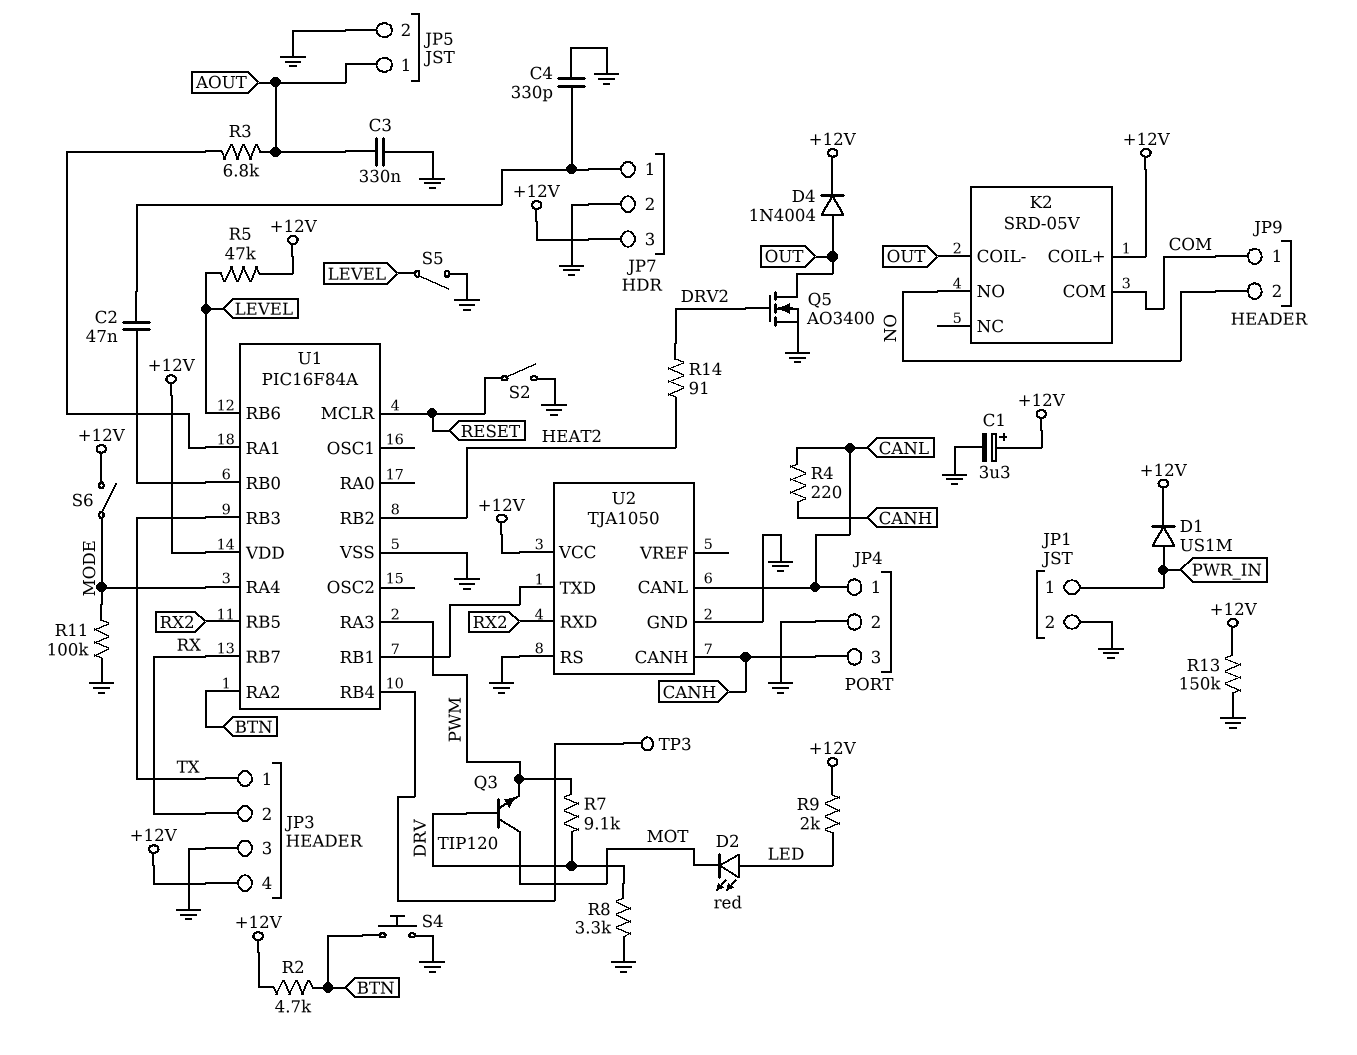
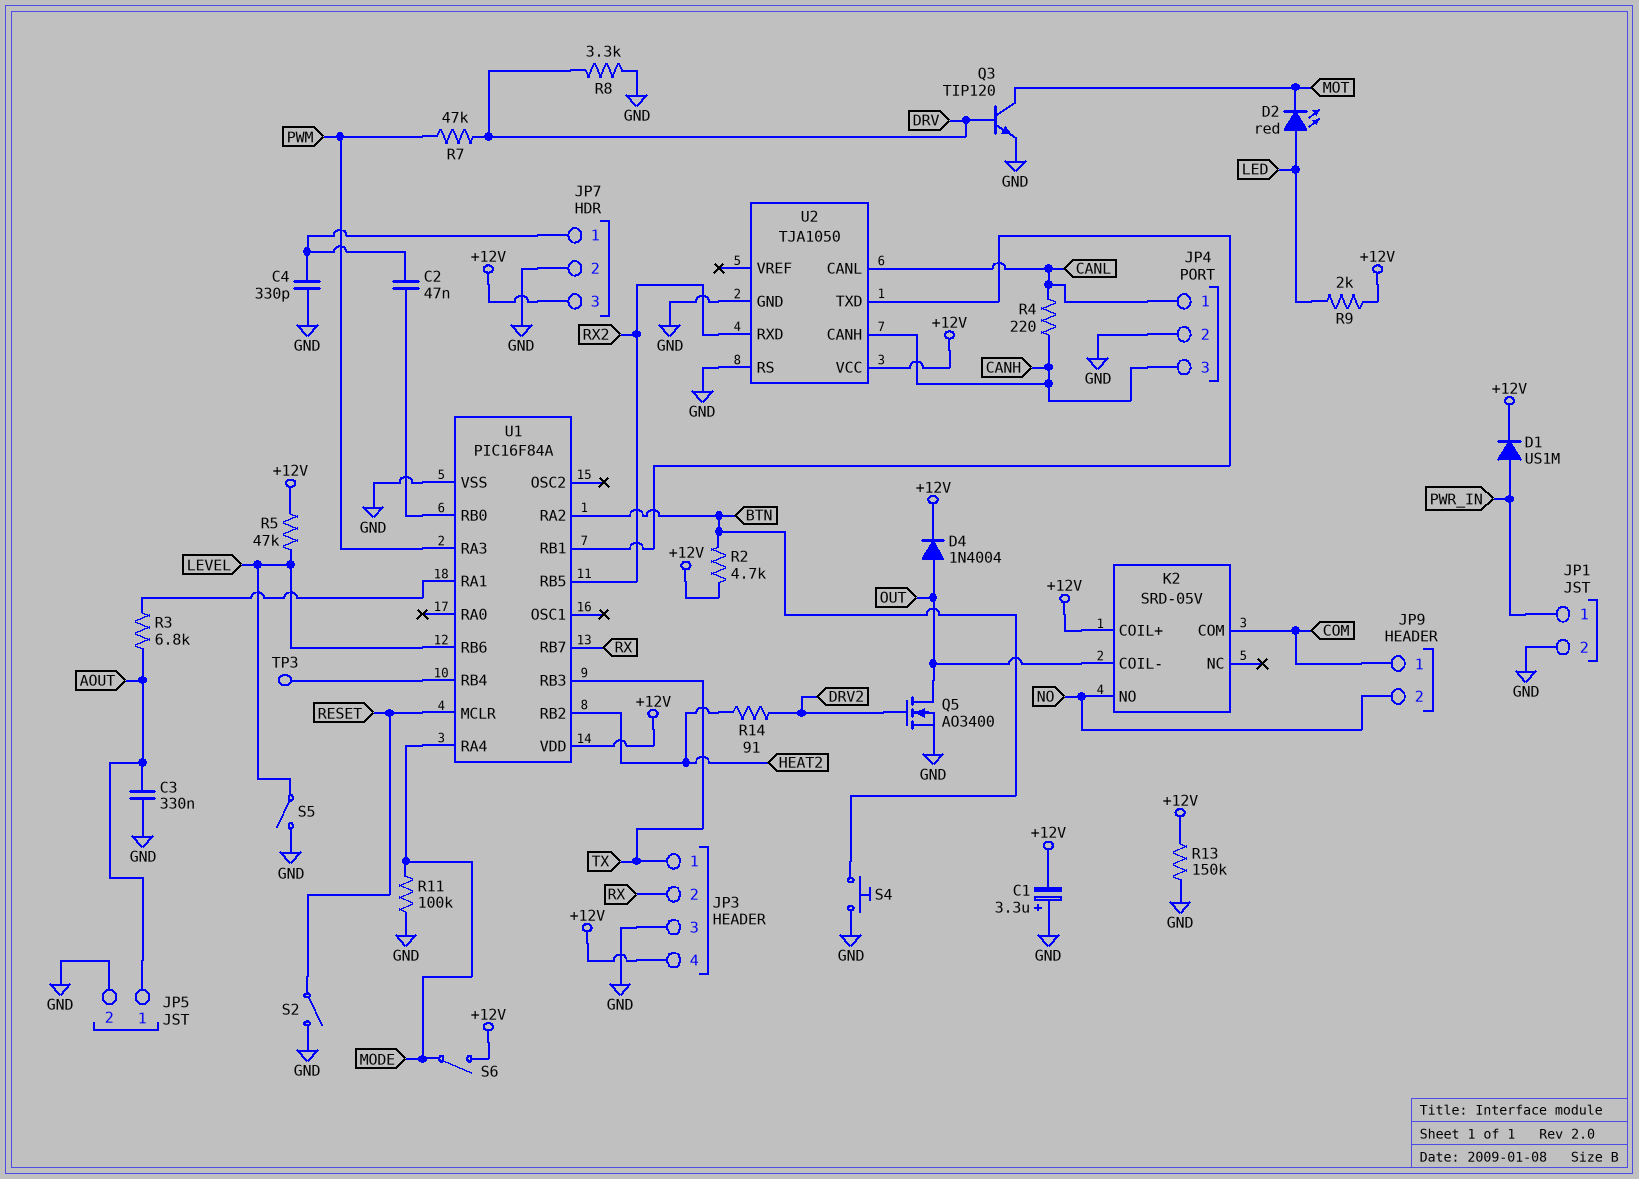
C1: 3.3uF (plus +12V, minus GND) -> 3.3uF (plus GND, minus +12V)
Q3: NPN TIP120 (B DRV, C MOT, E PWM) -> NPN TIP120 (B DRV, C MOT, E GND)
R7: 9.1k (DRV, PWM) -> 47k (DRV, PWM)

